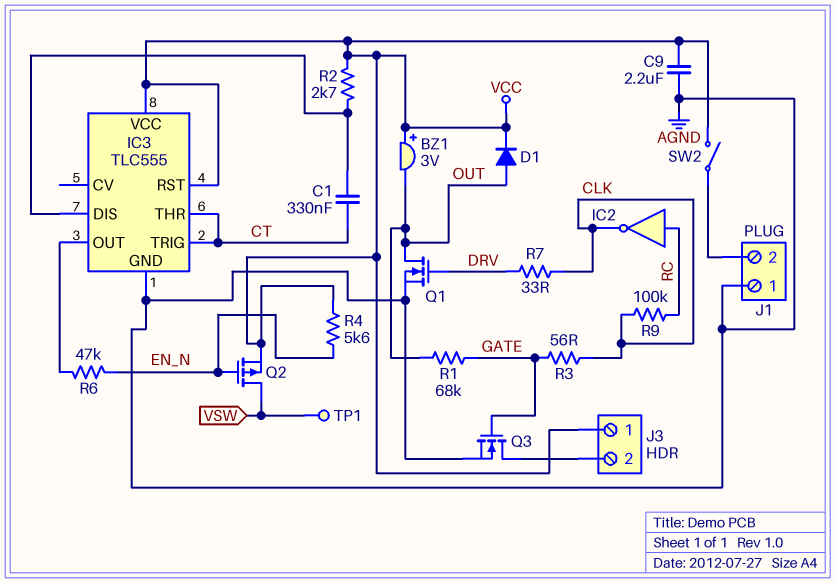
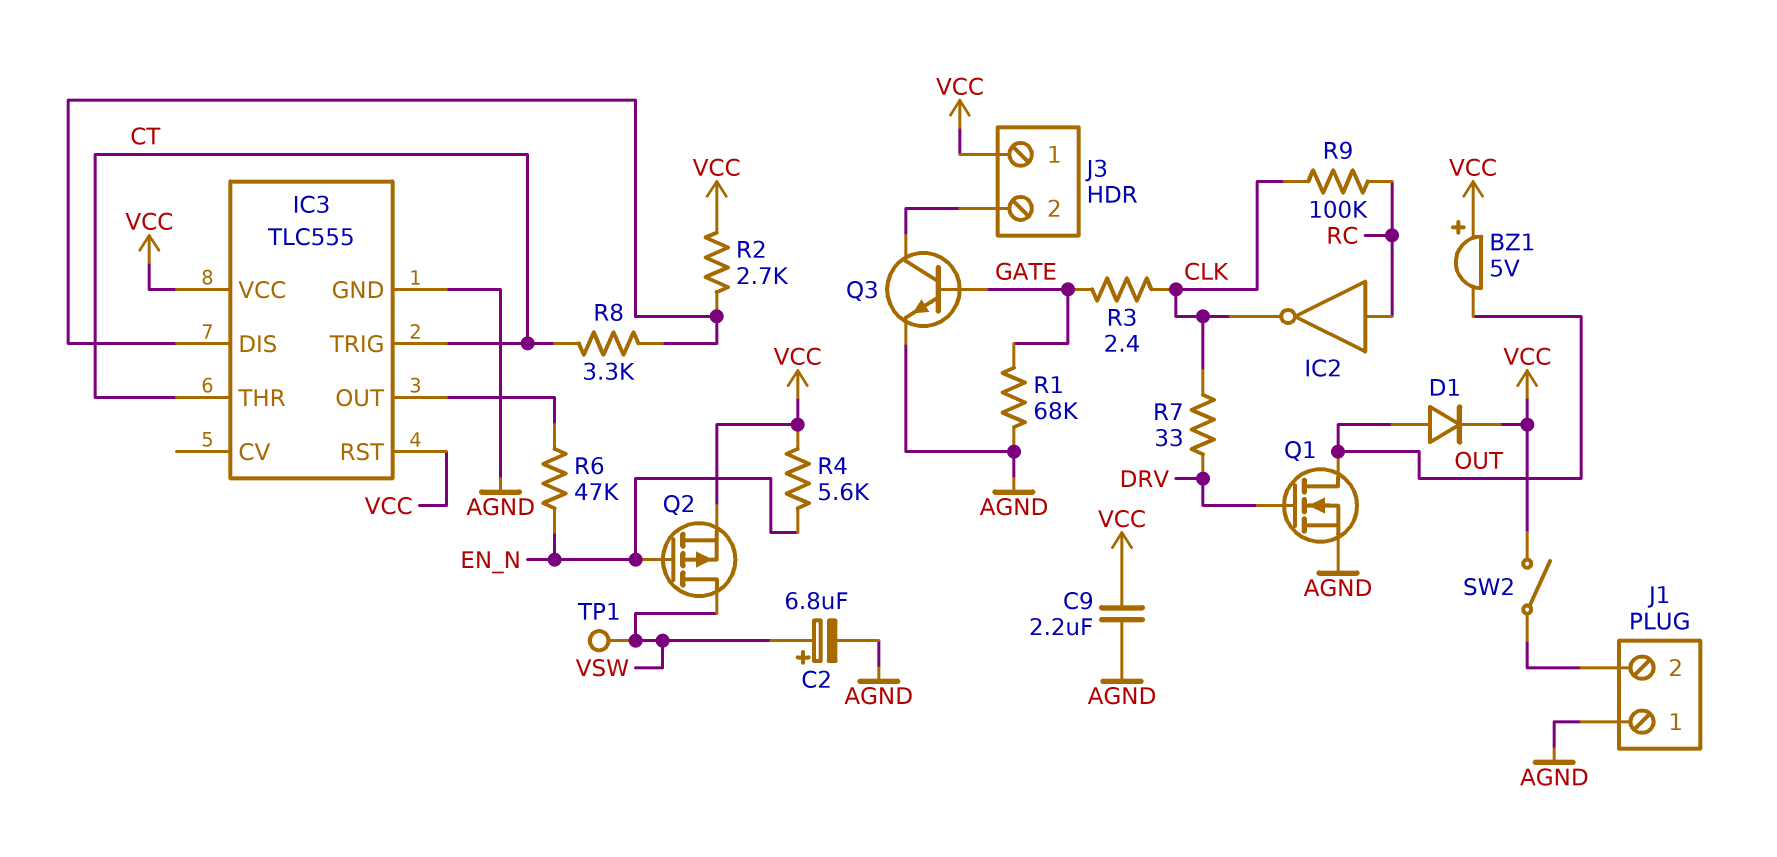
BZ1: buzzer 3V (plus VCC, minus OUT) -> buzzer 5V (plus VCC, minus OUT)
C1: 330nF (CT, IC3/DIS) -> none
C2: none -> 6.8uF (plus VSW, minus AGND)
Q3: NMOS (G GATE, D J3/2, S AGND) -> NPN (B GATE, C J3/2, E AGND)
R1: 68k (GATE, OUT) -> 68k (AGND, GATE)
R3: 56 (CLK, GATE) -> 2.4 (CLK, GATE)
R8: none -> 3.3k (CT, IC3/DIS)

